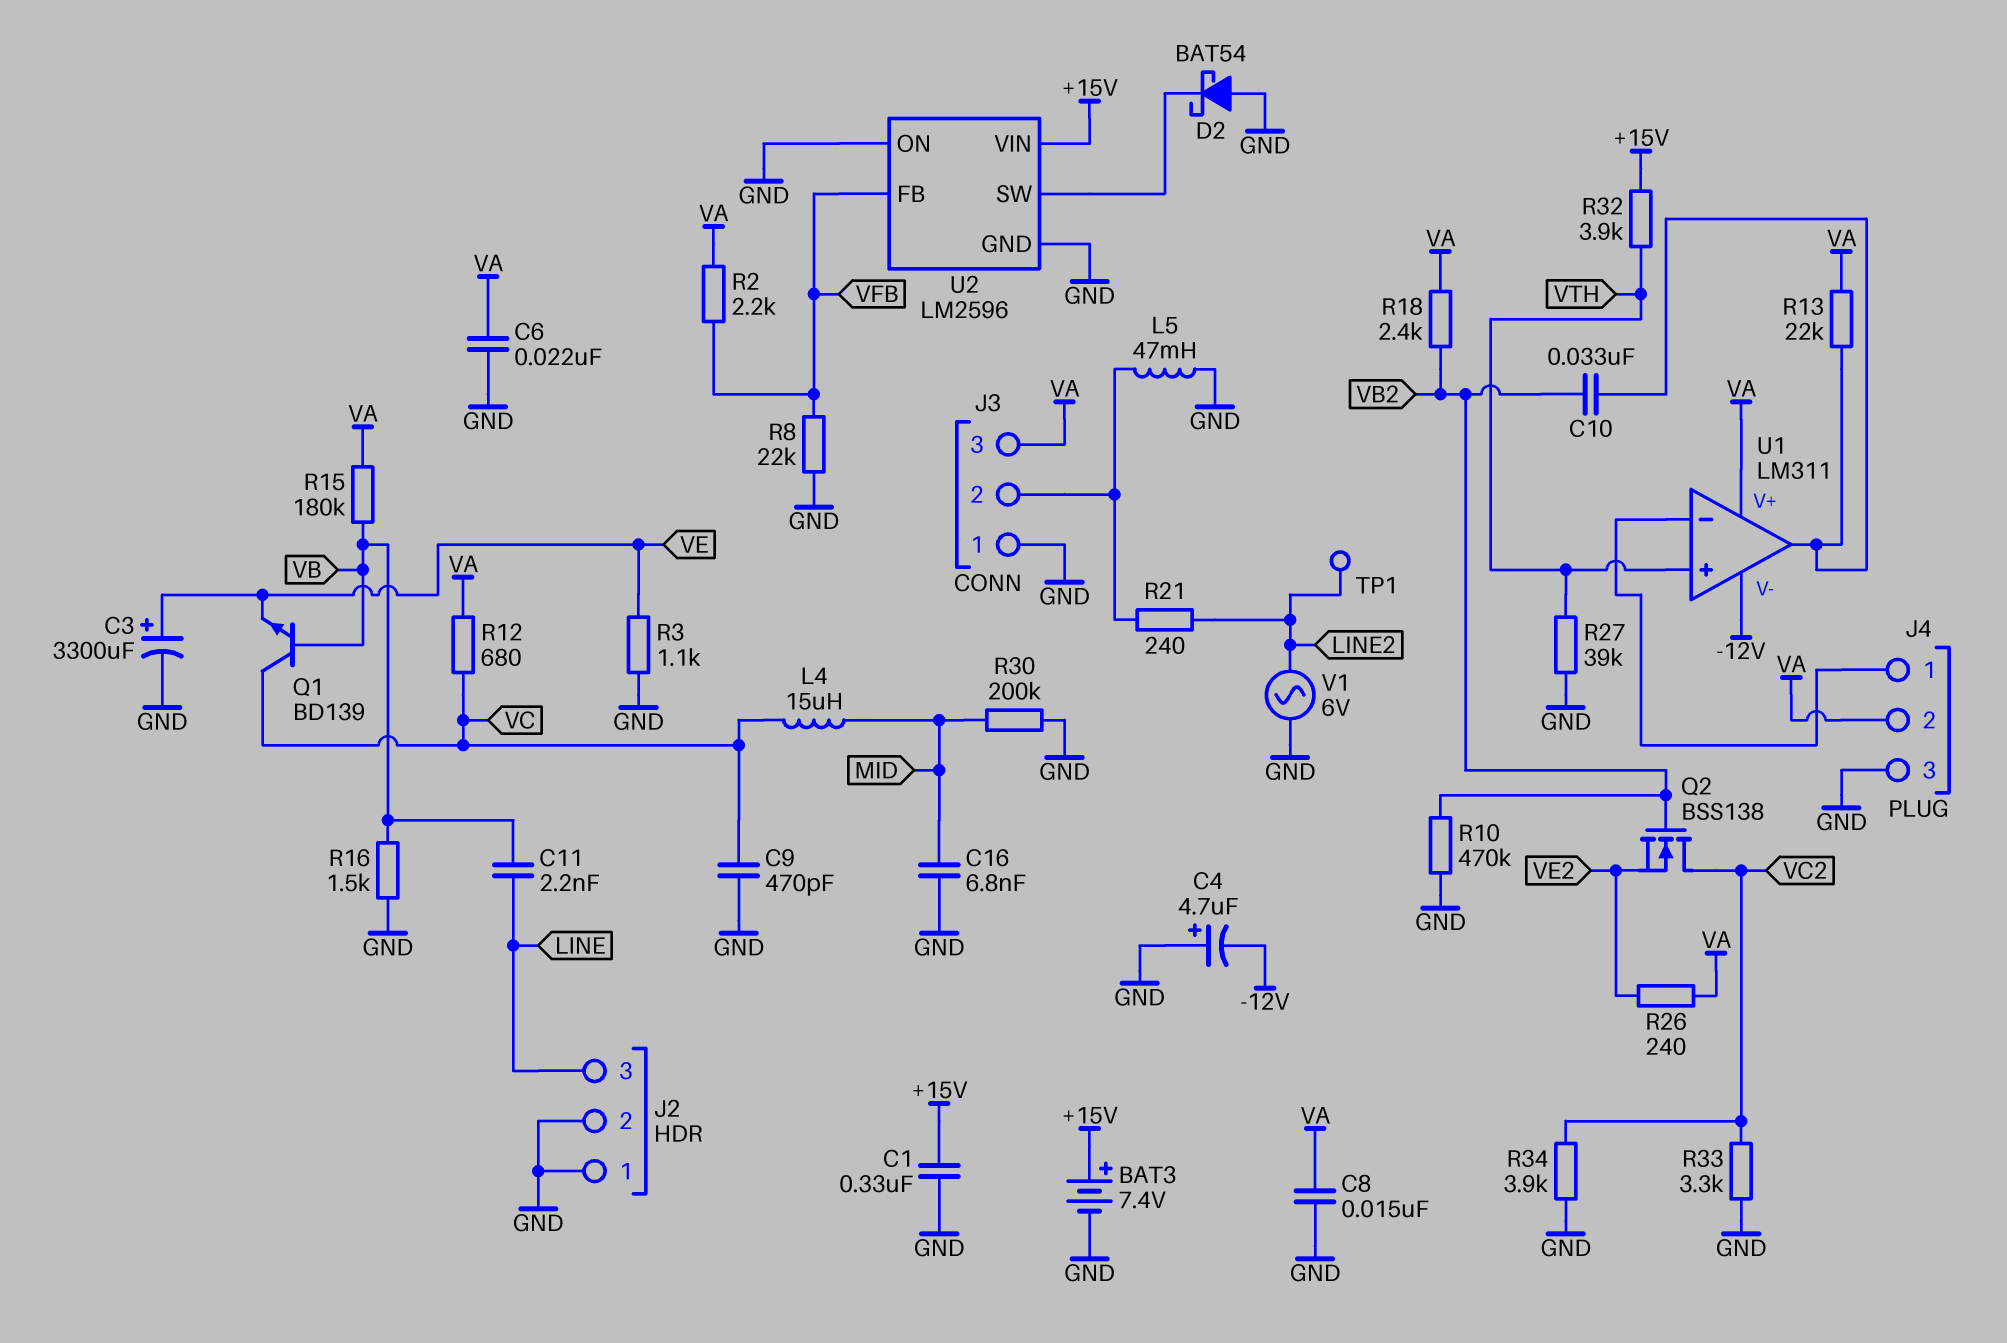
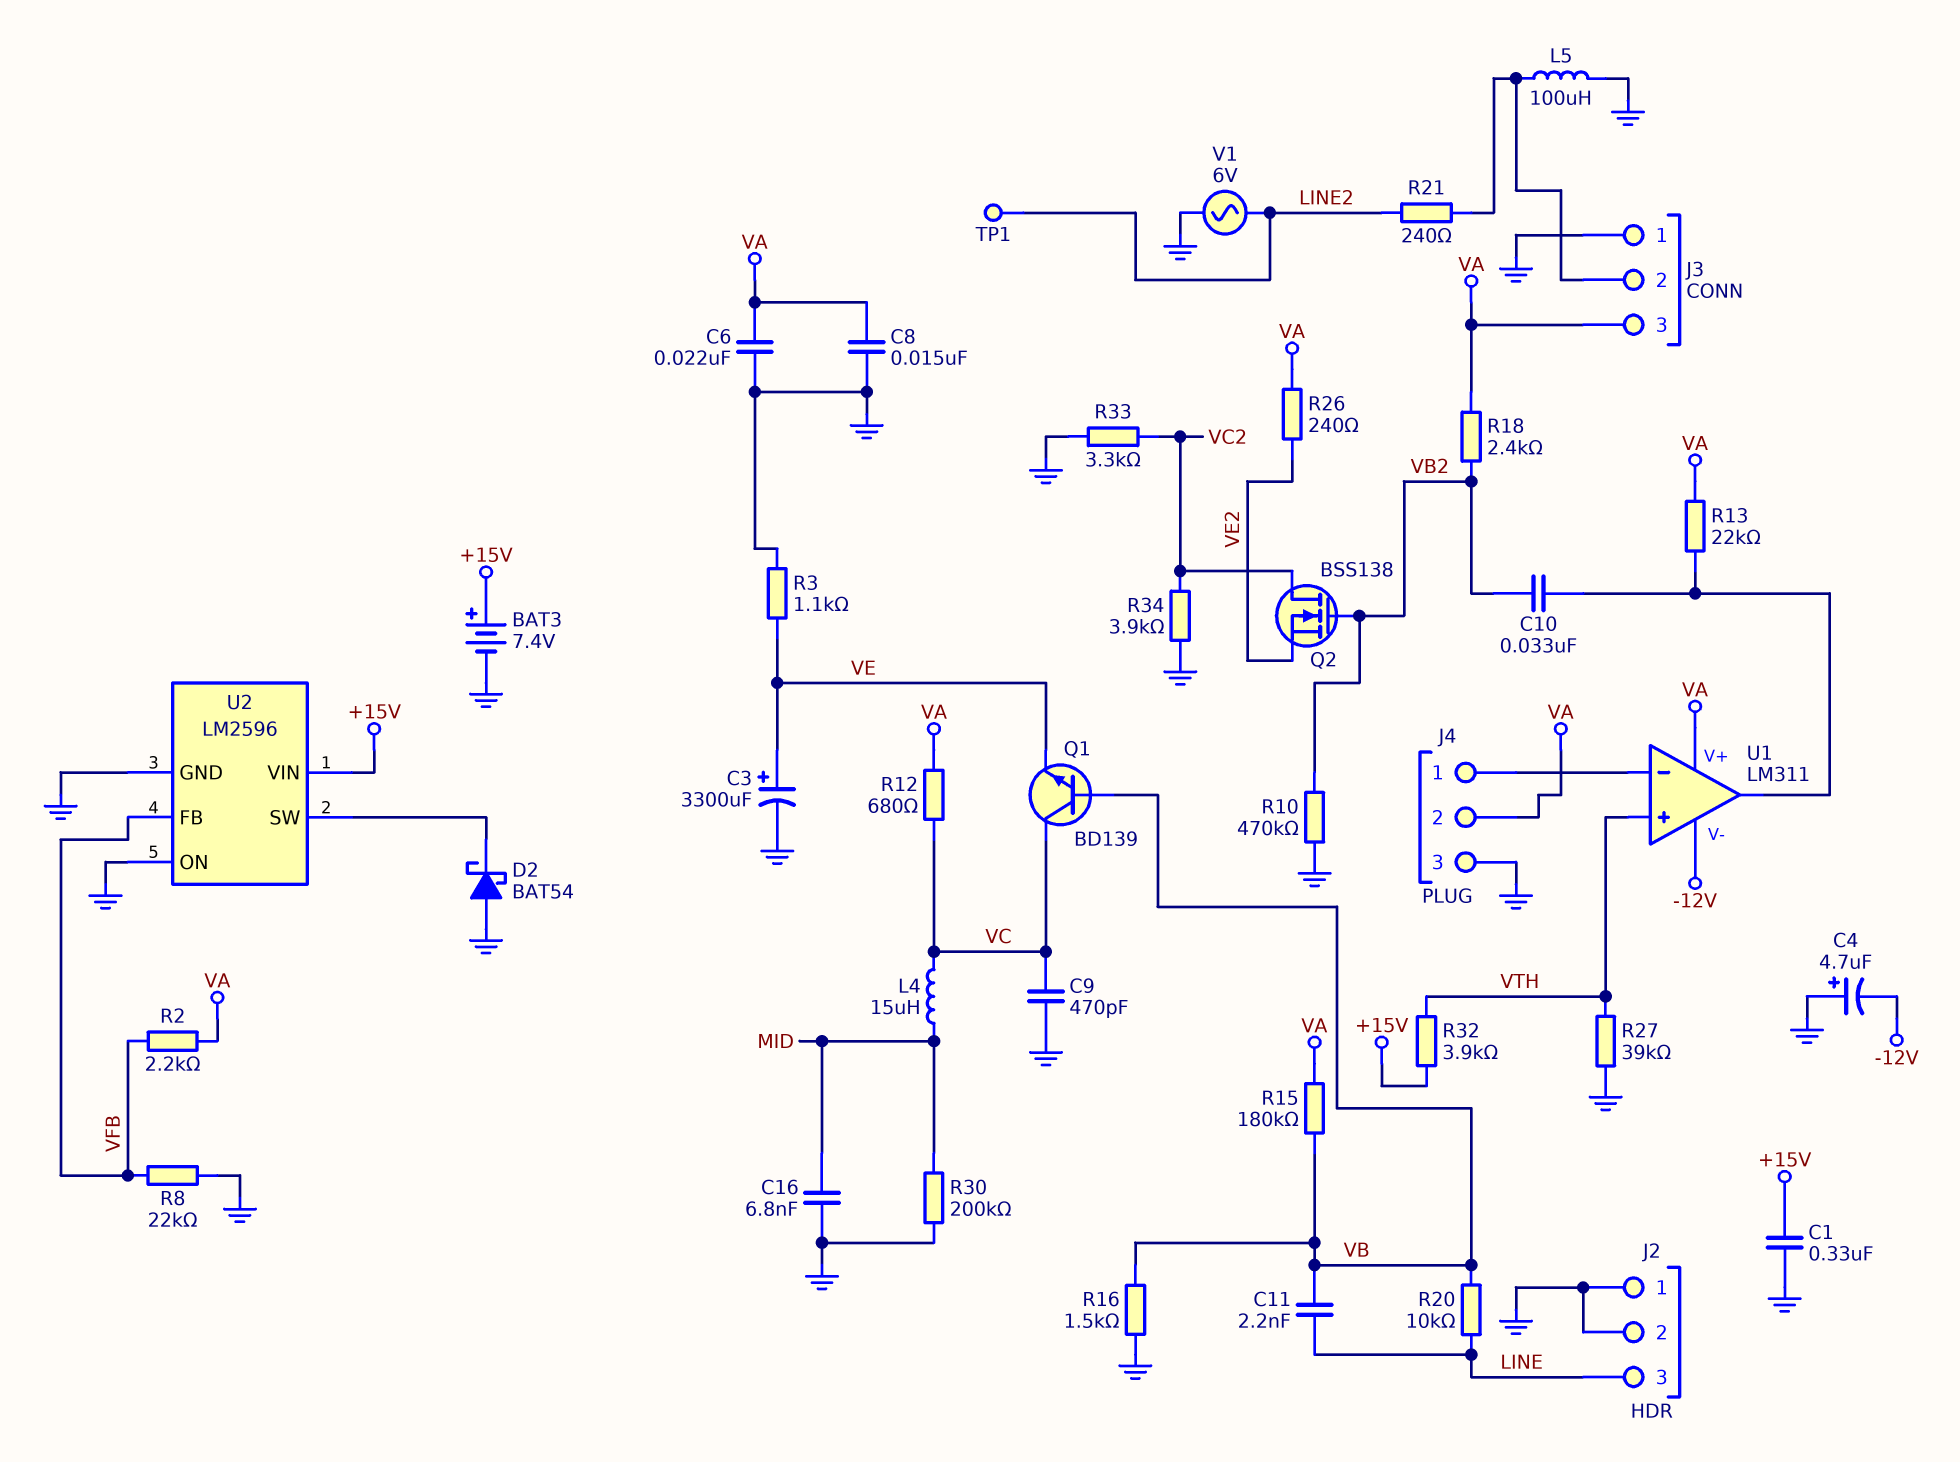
L5: 47mH (GND, J3/2) -> 100uH (GND, J3/2)
R20: none -> 10k (LINE, VB)

